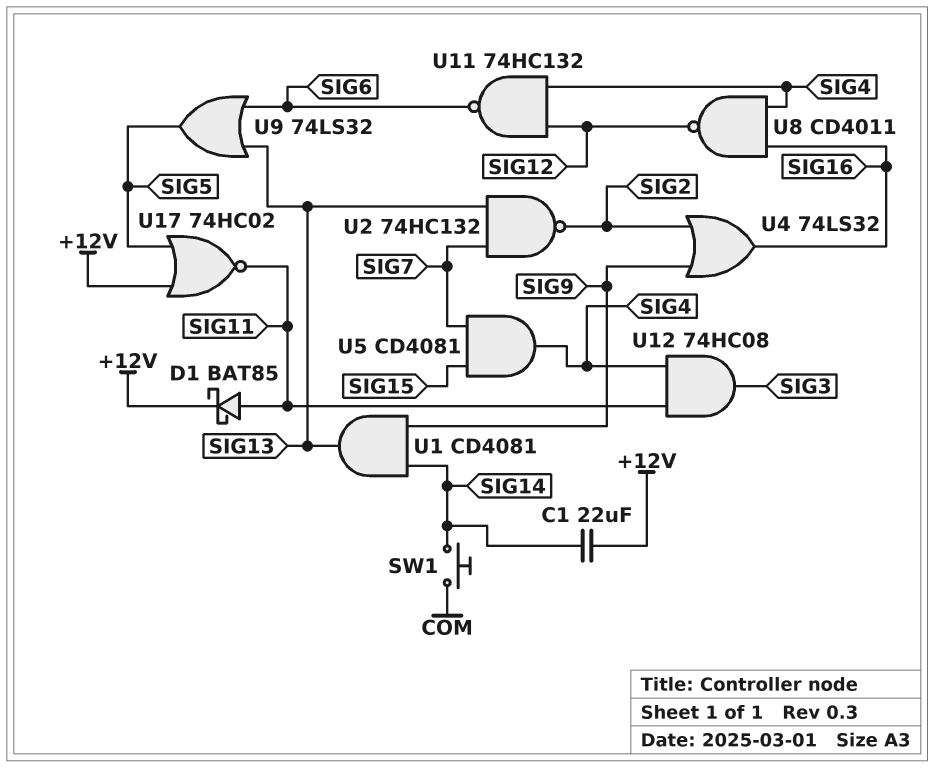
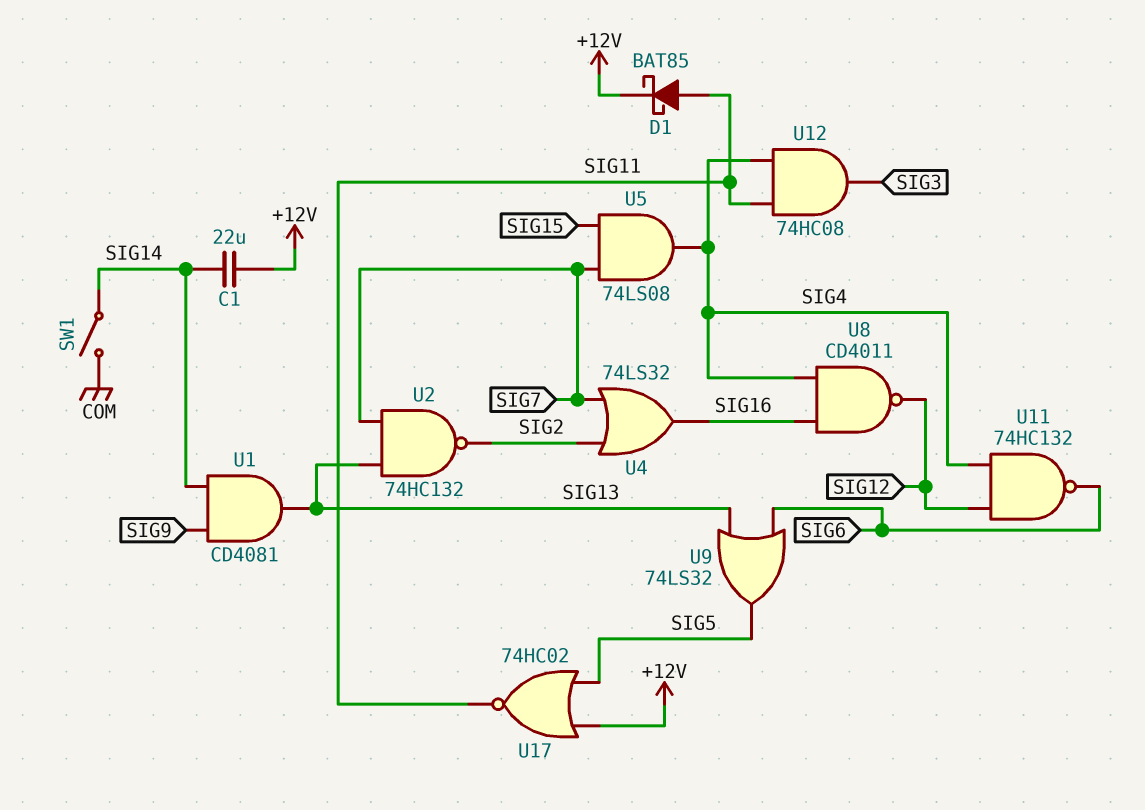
SW1: button (COM, SIG14) -> switch (COM, SIG14)
U4: OR 74LS32 (in SIG2, in SIG9, out SIG16) -> OR 74LS32 (in SIG2, in SIG7, out SIG16)
U5: AND CD4081 (in SIG7, in SIG15, out SIG4) -> AND 74LS08 (in SIG7, in SIG15, out SIG4)

